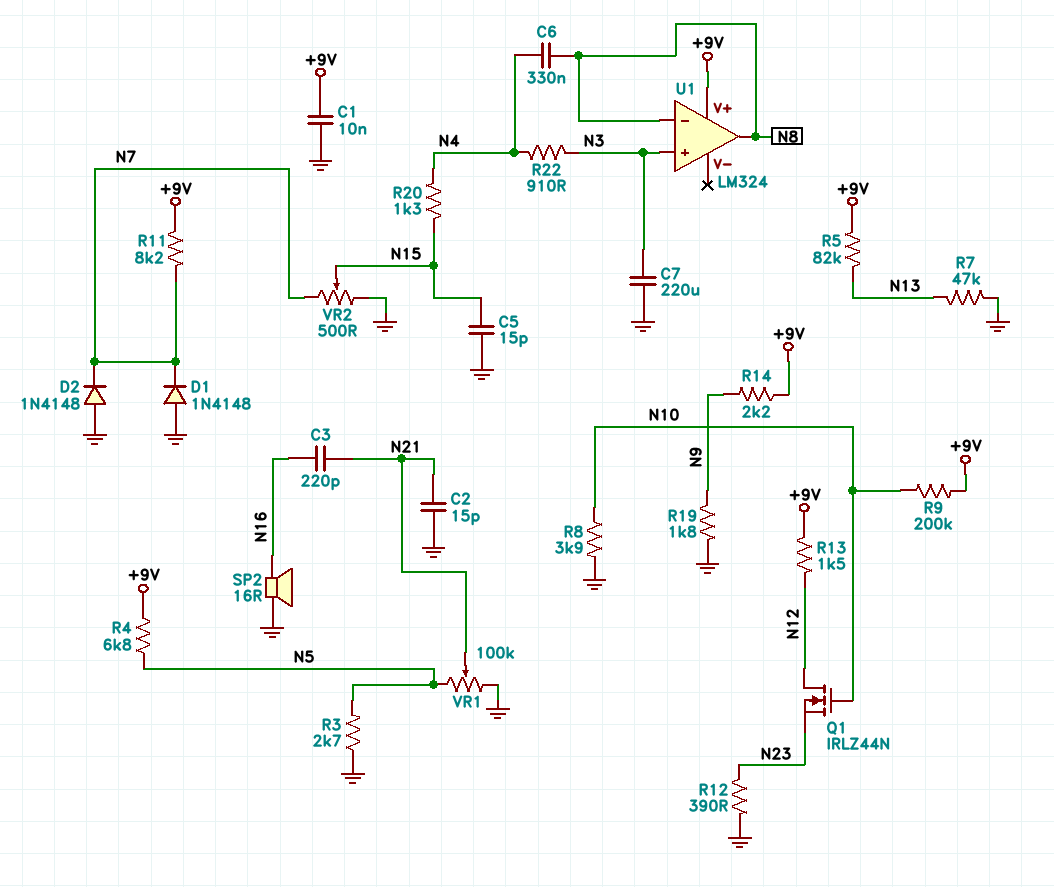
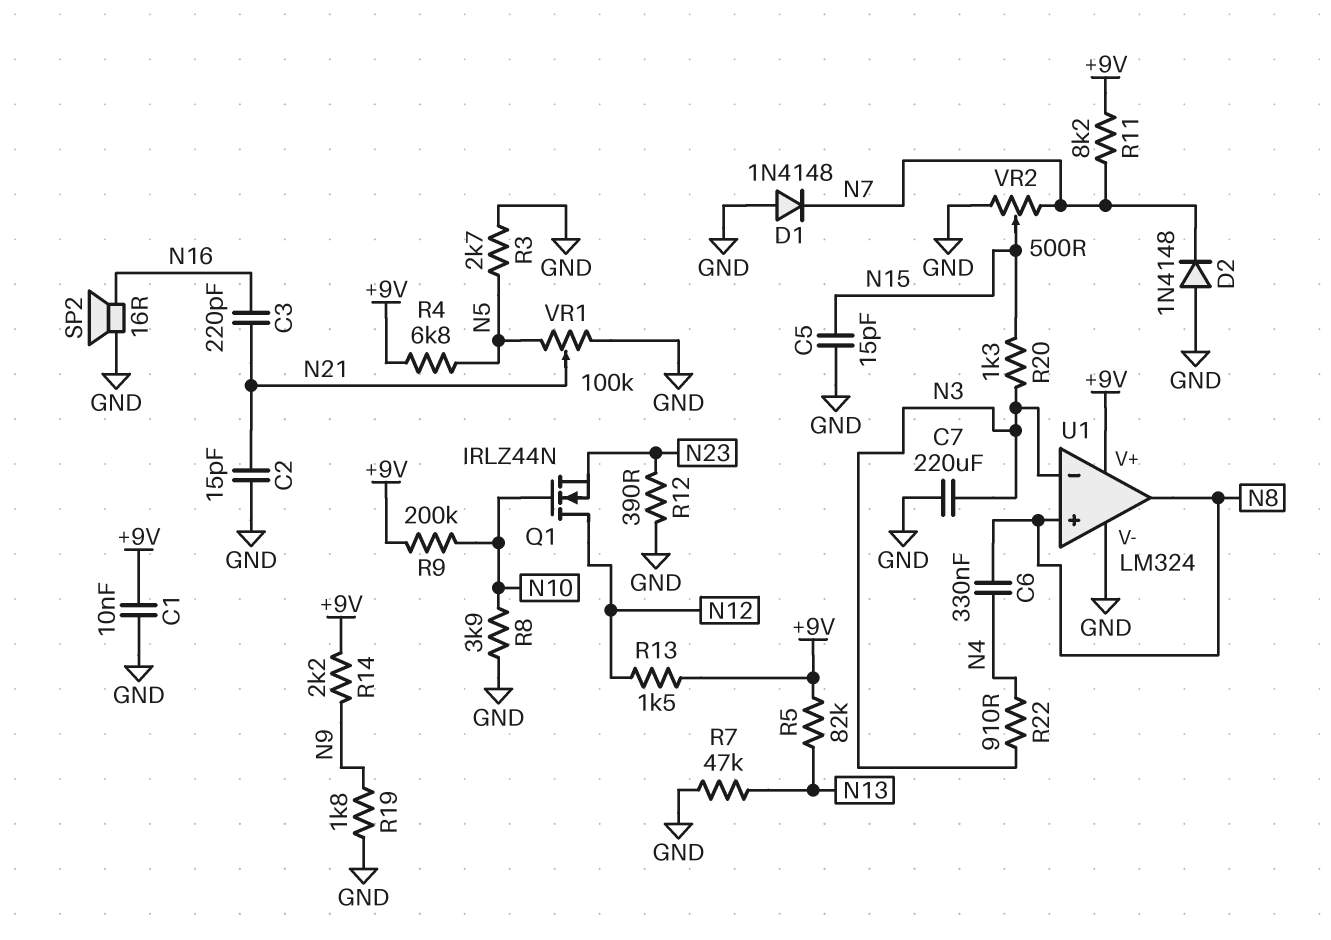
R20: 1.3k (N4, N15) -> 1.3k (N3, N15)
U1 pin V-: none -> GND
U1 pin in+: N3 -> N8
U1 pin in-: N8 -> N3

